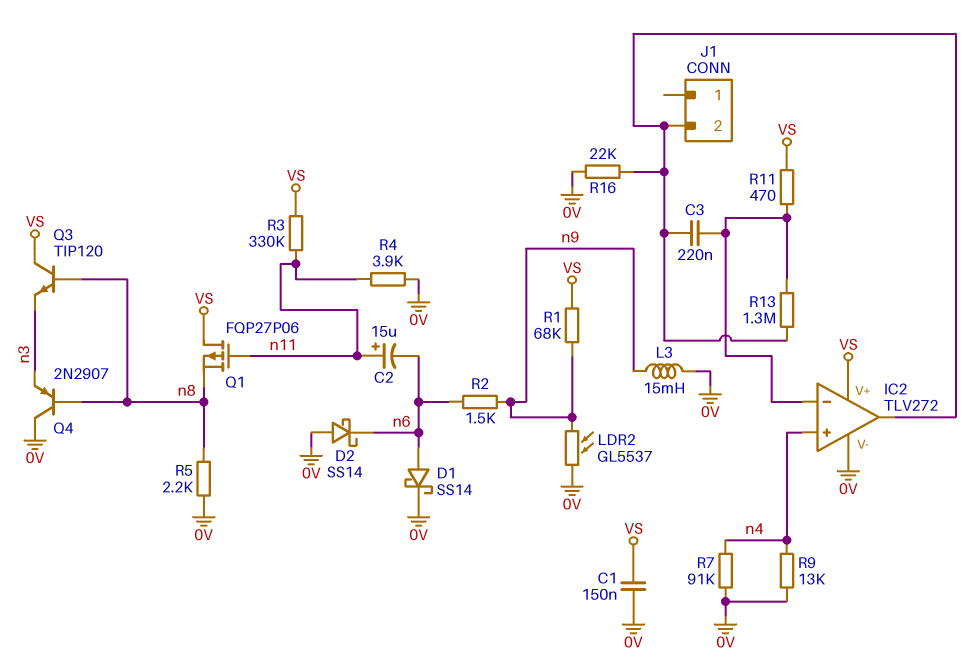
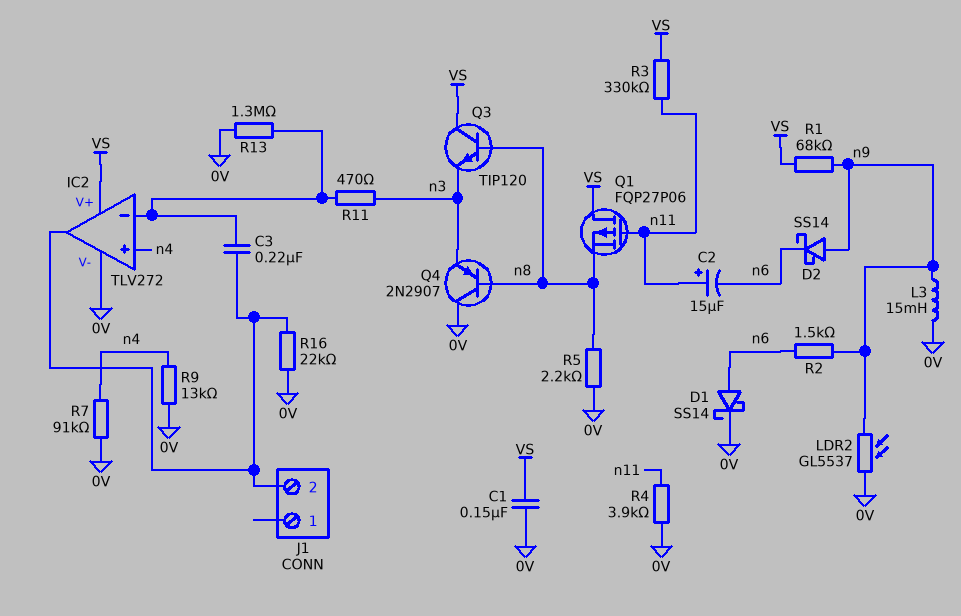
D2: schottky SS14 (A 0V, K n6) -> schottky SS14 (A n9, K n6)
R11: 470 (IC2/in-, VS) -> 470 (IC2/in-, n3)
R13: 1.3M (IC2/in-, IC2/out) -> 1.3M (0V, IC2/in-)

